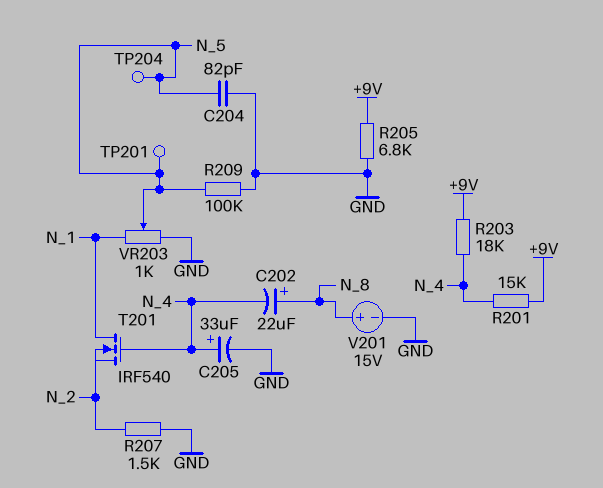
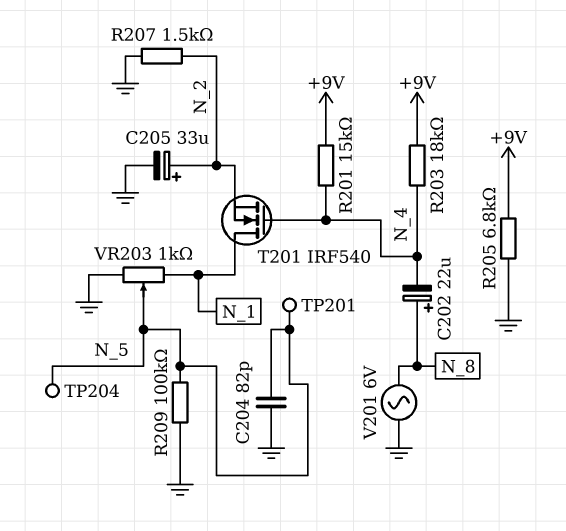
C205: 33uF (plus N_4, minus GND) -> 33uF (plus N_2, minus GND)
V201: 15V (plus N_8, minus GND) -> AC 6V (GND, N_8)

